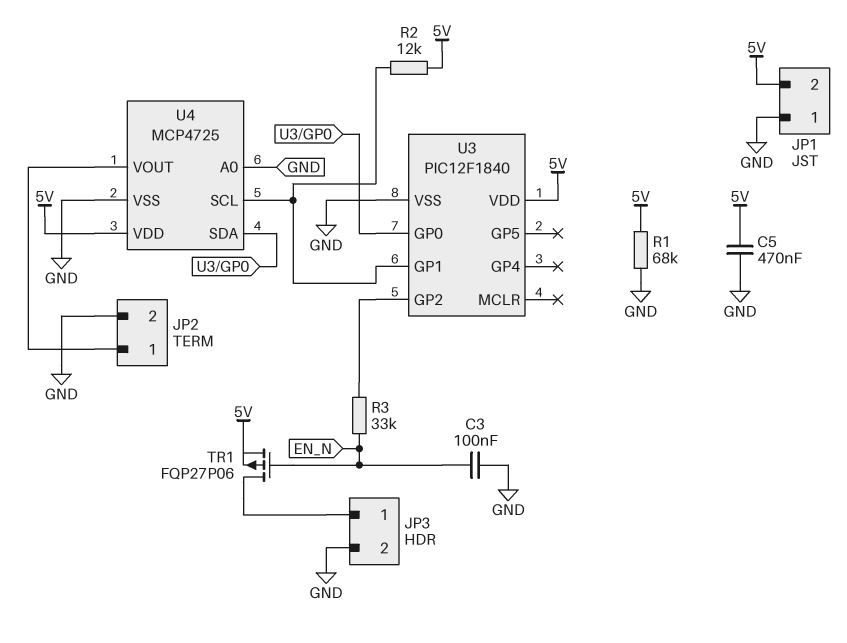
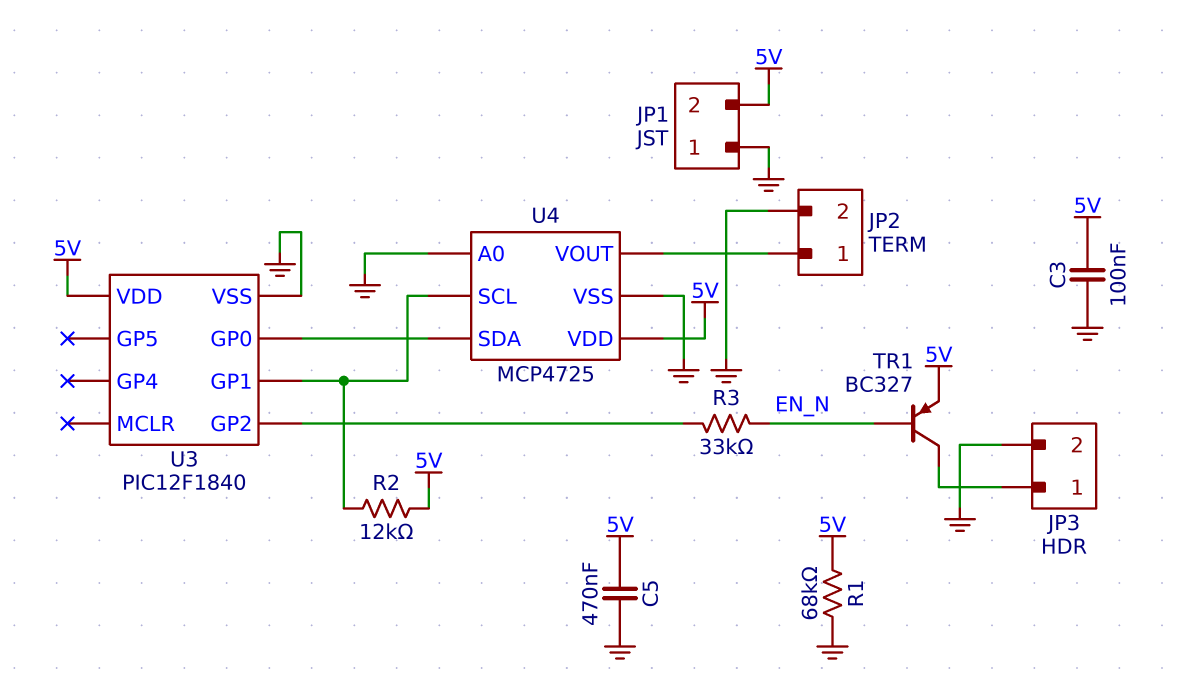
C3: 100nF (EN_N, GND) -> 100nF (5V, GND)
TR1: PMOS FQP27P06 (G EN_N, D JP3/1, S 5V) -> PNP BC327 (B EN_N, C JP3/1, E 5V)

